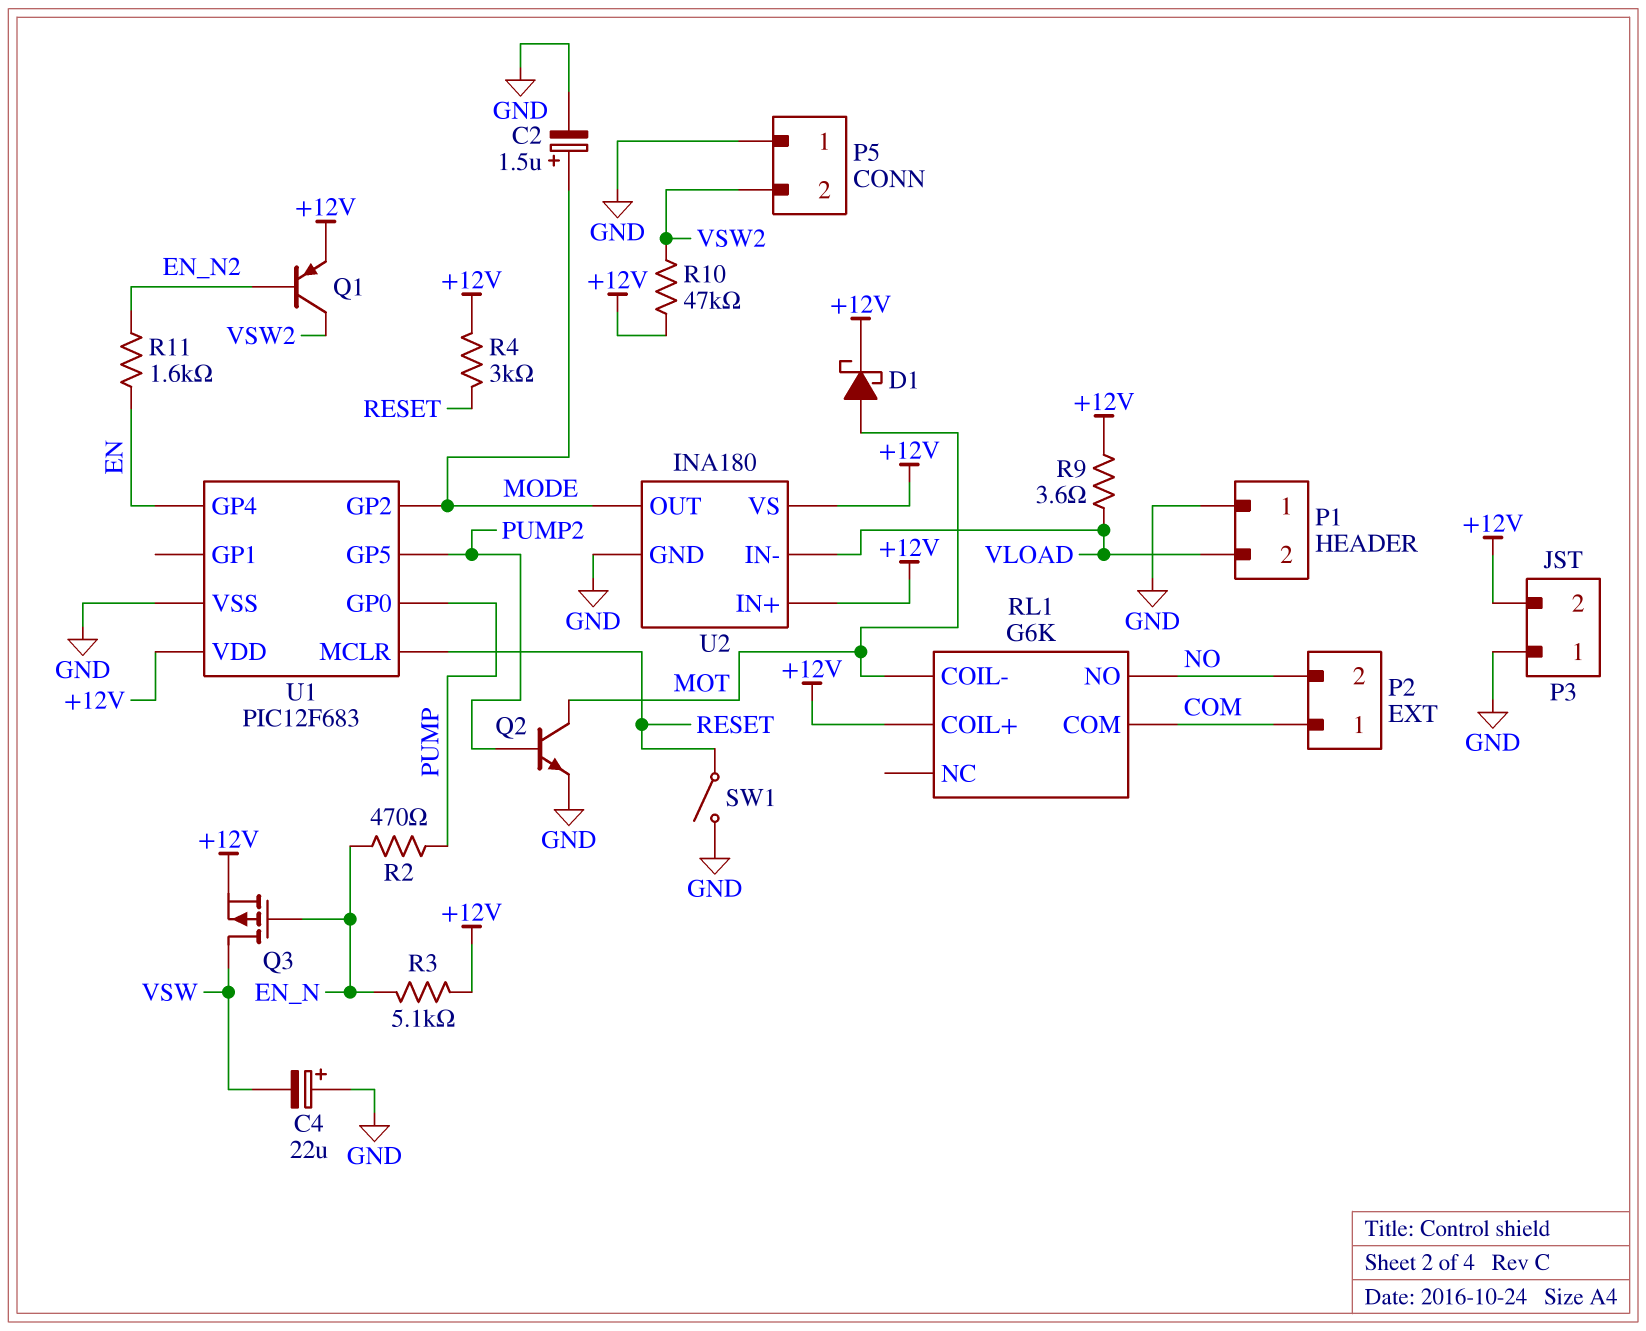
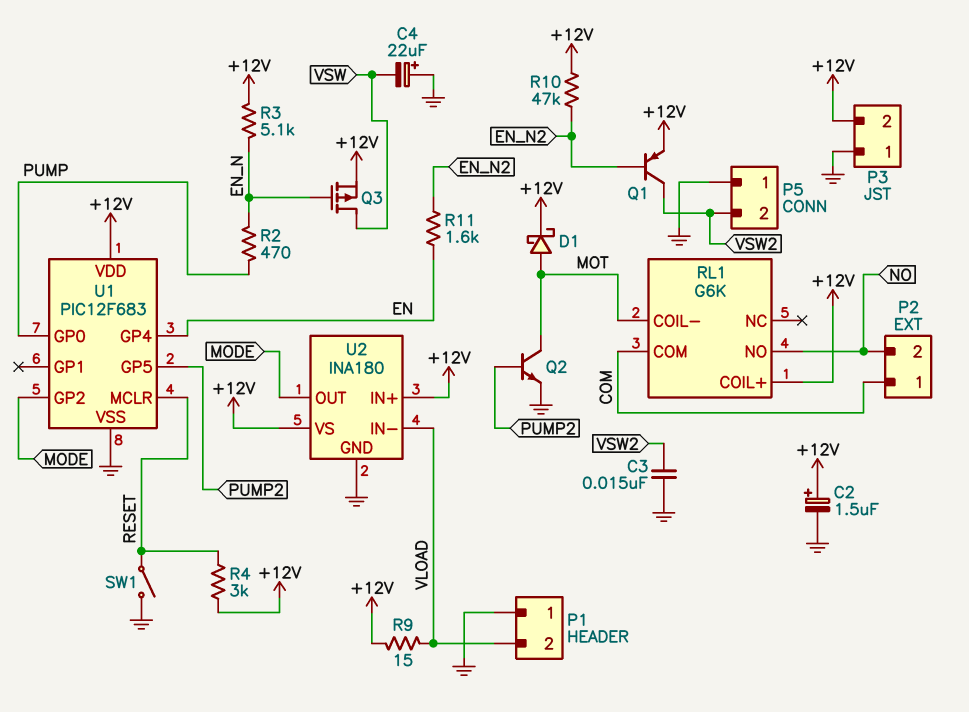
C2: 1.5uF (plus MODE, minus GND) -> 1.5uF (plus +12V, minus GND)
C3: none -> 15nF (GND, VSW2)
R9: 3.6 (+12V, VLOAD) -> 15 (+12V, VLOAD)
R10: 47k (+12V, VSW2) -> 47k (+12V, EN_N2)

